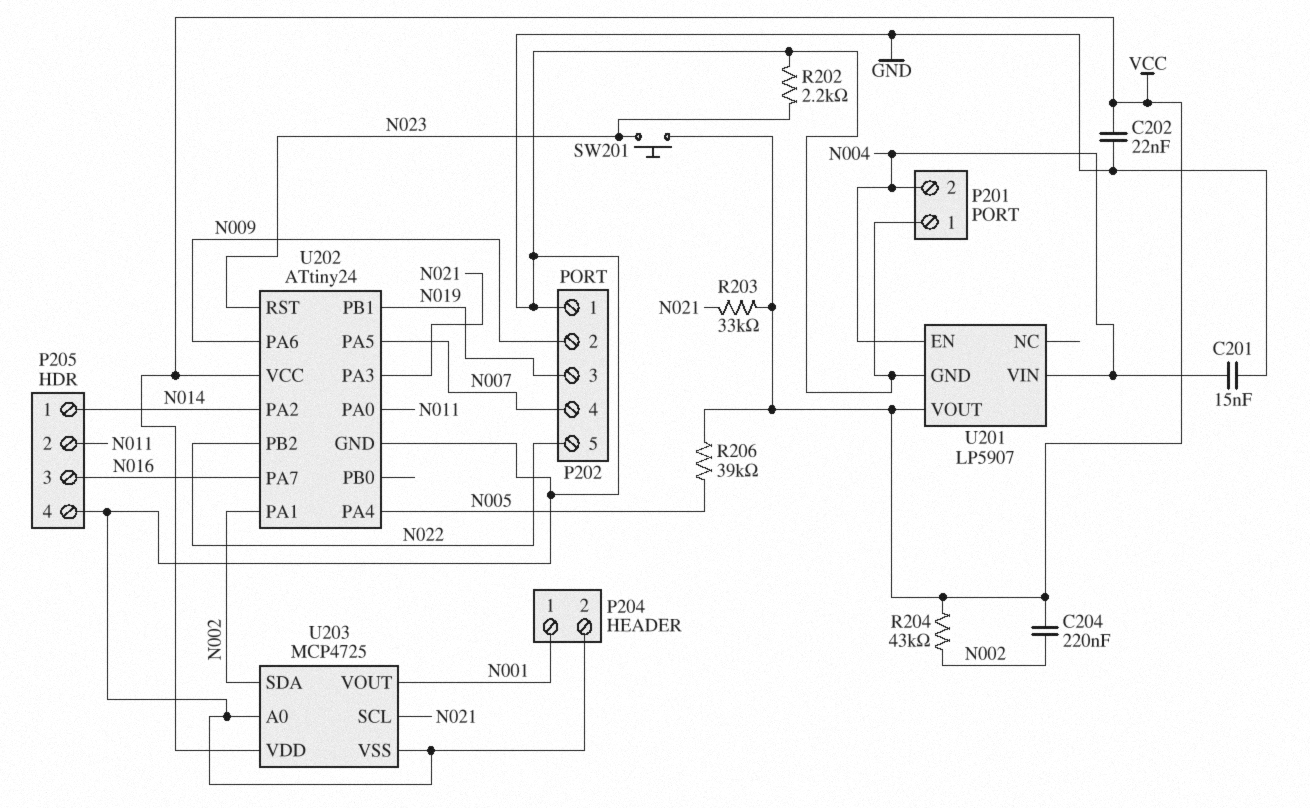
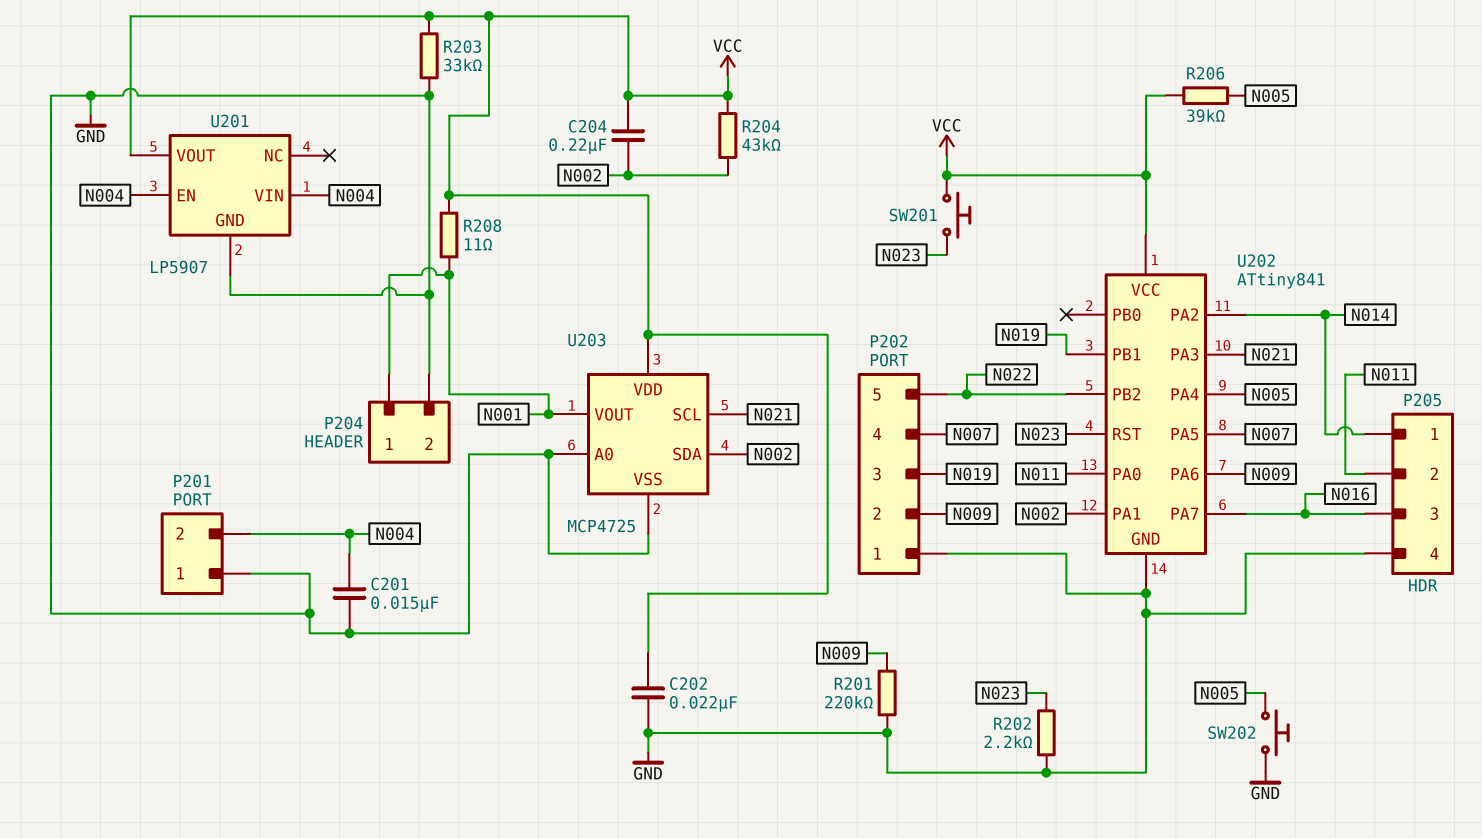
R201: none -> 220k (GND, N009)
R203: 33k (N021, VCC) -> 33k (GND, VCC)
R208: none -> 11 (N001, VCC)
SW202: none -> button (GND, N005)
U202: ATtiny24 -> ATtiny841

